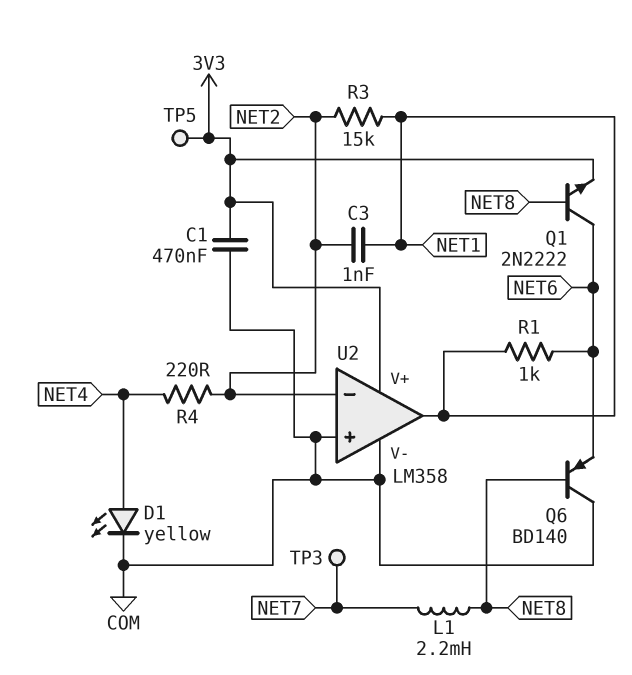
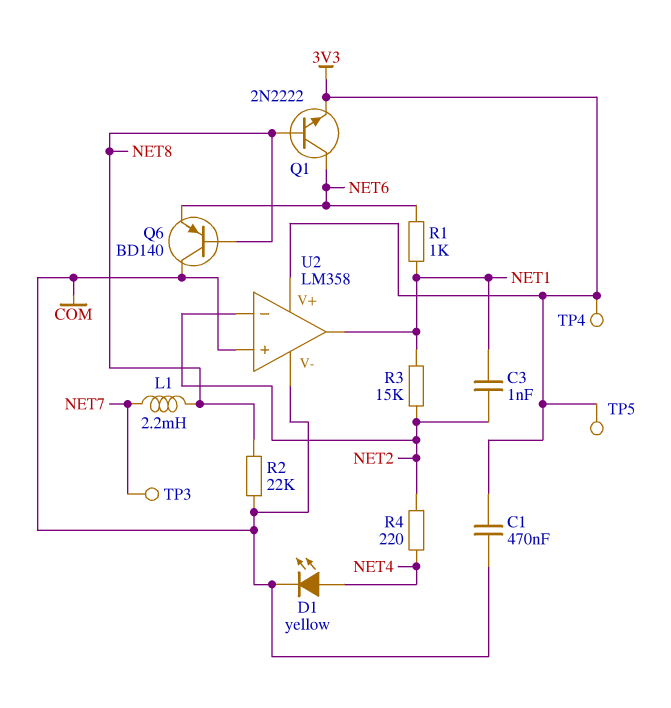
R2: none -> 22k (COM, NET8)
TP4: none -> test point (3V3)

